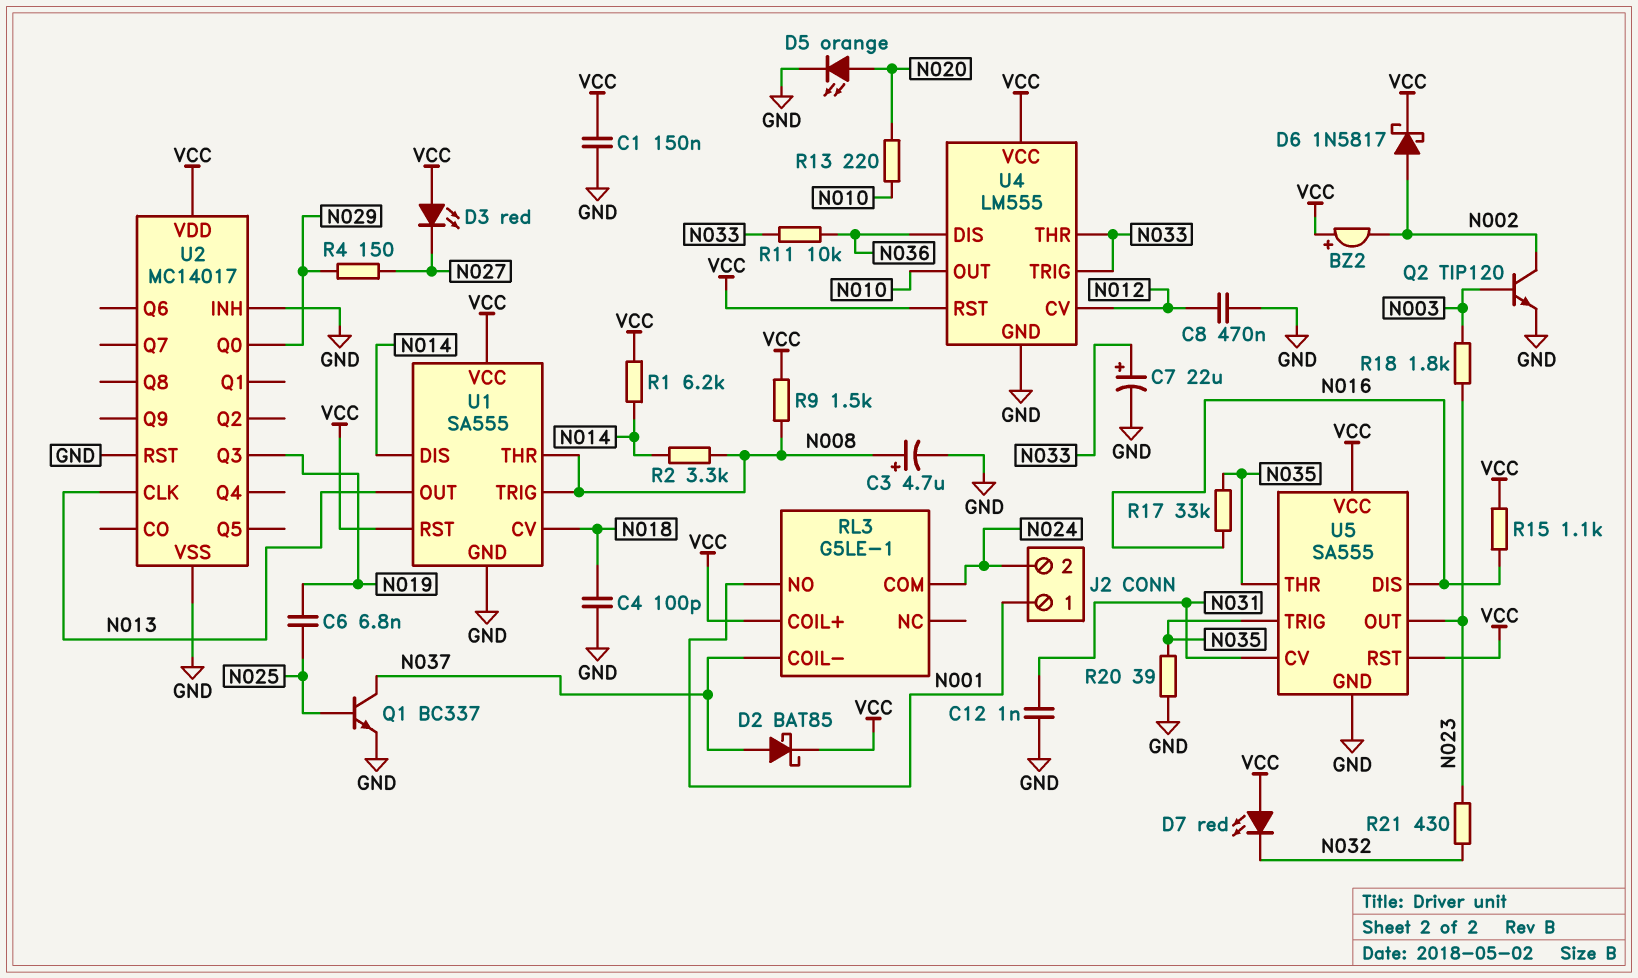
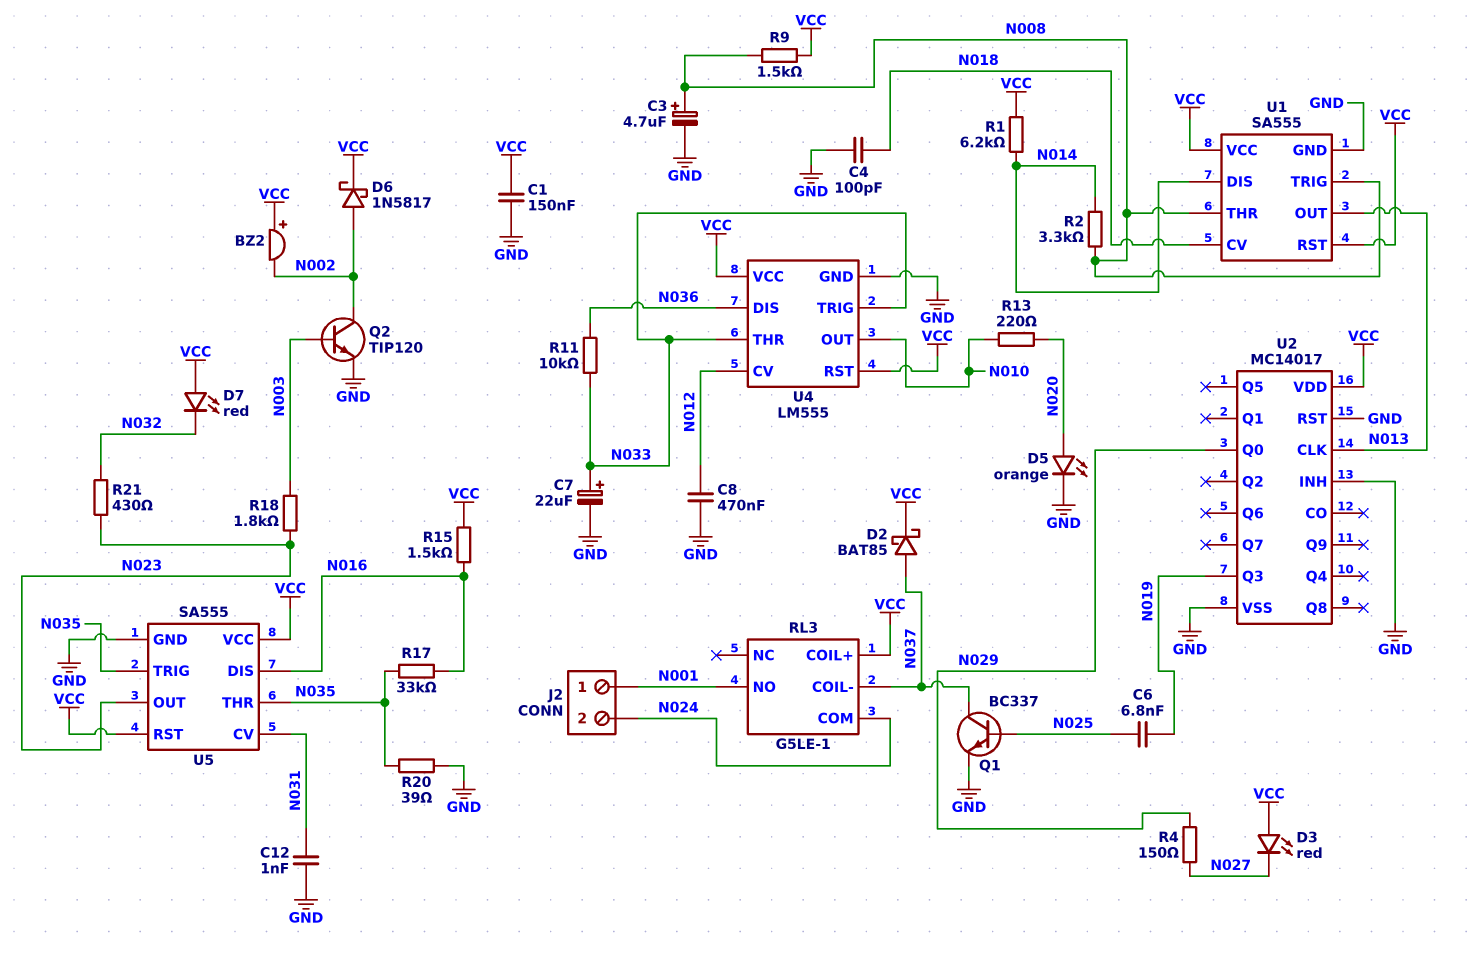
R15: 1.1k (N016, VCC) -> 1.5k (N016, VCC)

